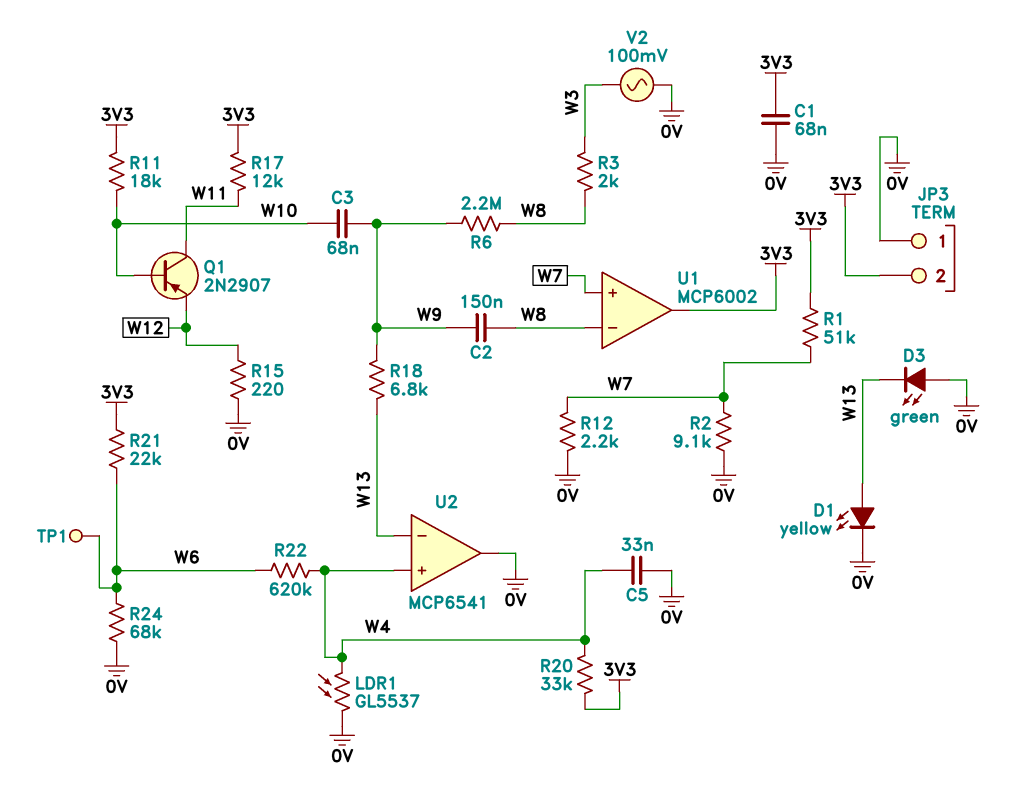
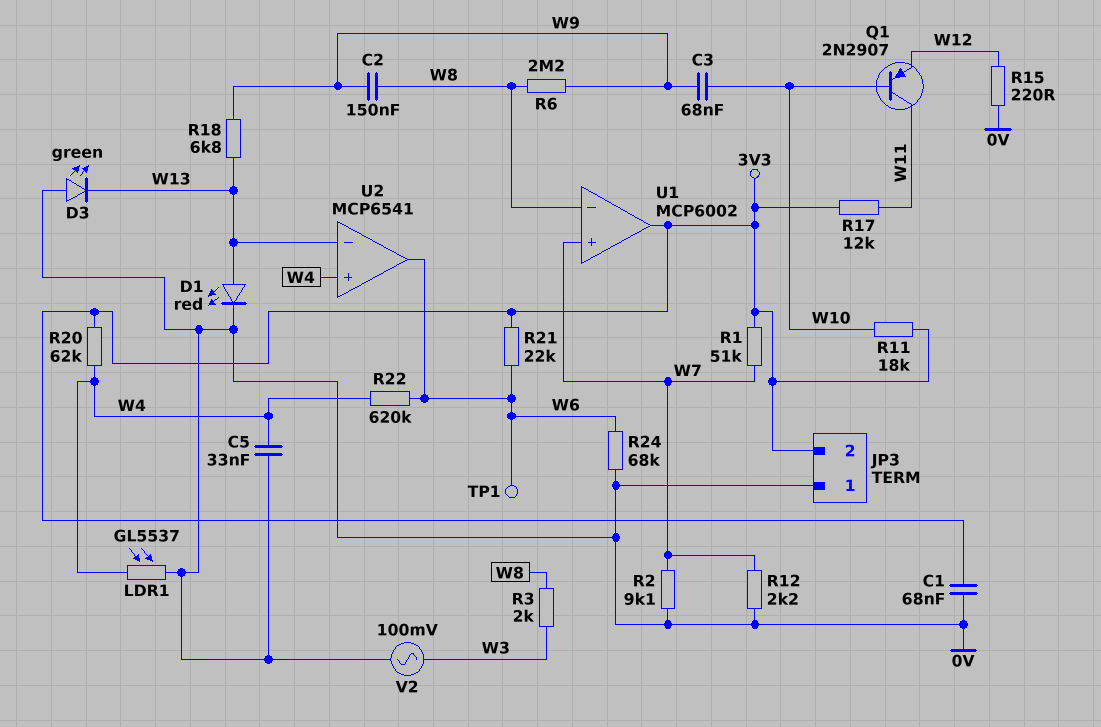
D1: LED yellow (A W13, K 0V) -> LED red (A W13, K 0V)
R20: 33k (3V3, W4) -> 62k (3V3, W4)
U2 pin out: 0V -> W6

